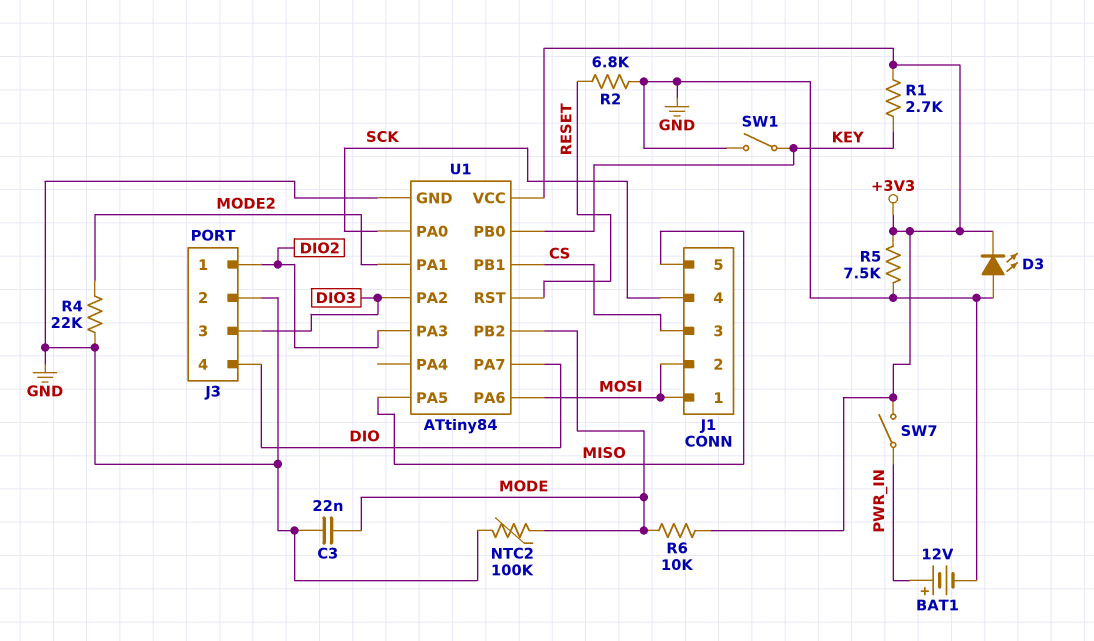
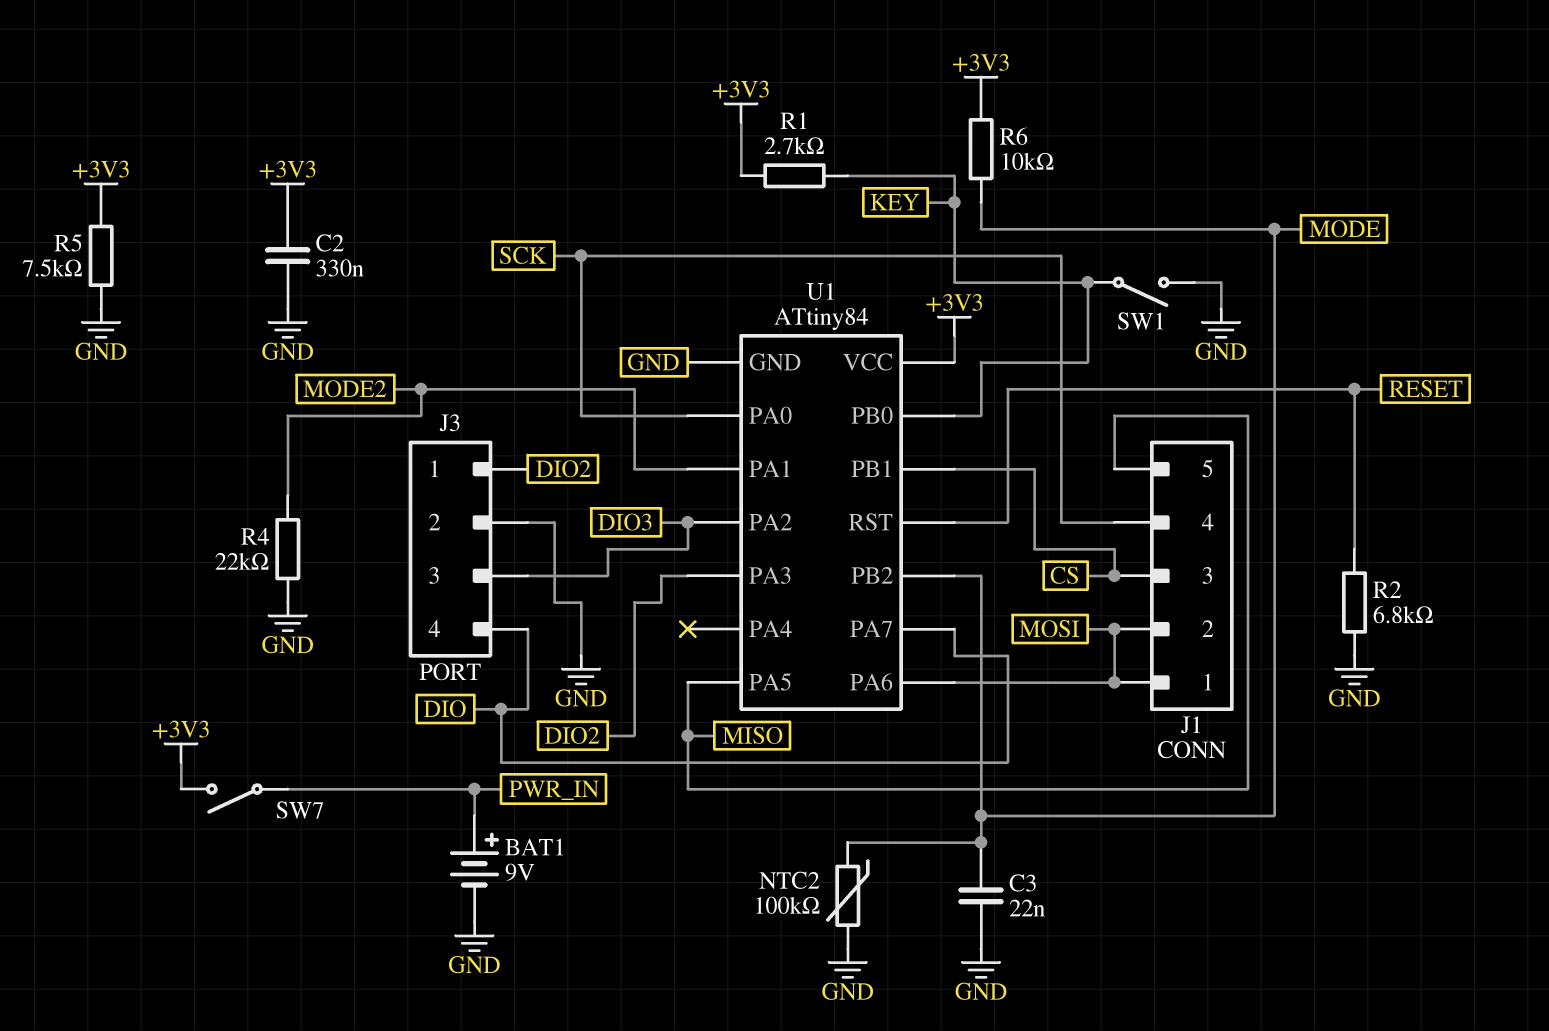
BAT1: 12V (plus PWR_IN, minus GND) -> 9V (plus PWR_IN, minus GND)
C2: none -> 330nF (+3V3, GND)
D3: LED (A GND, K +3V3) -> none

